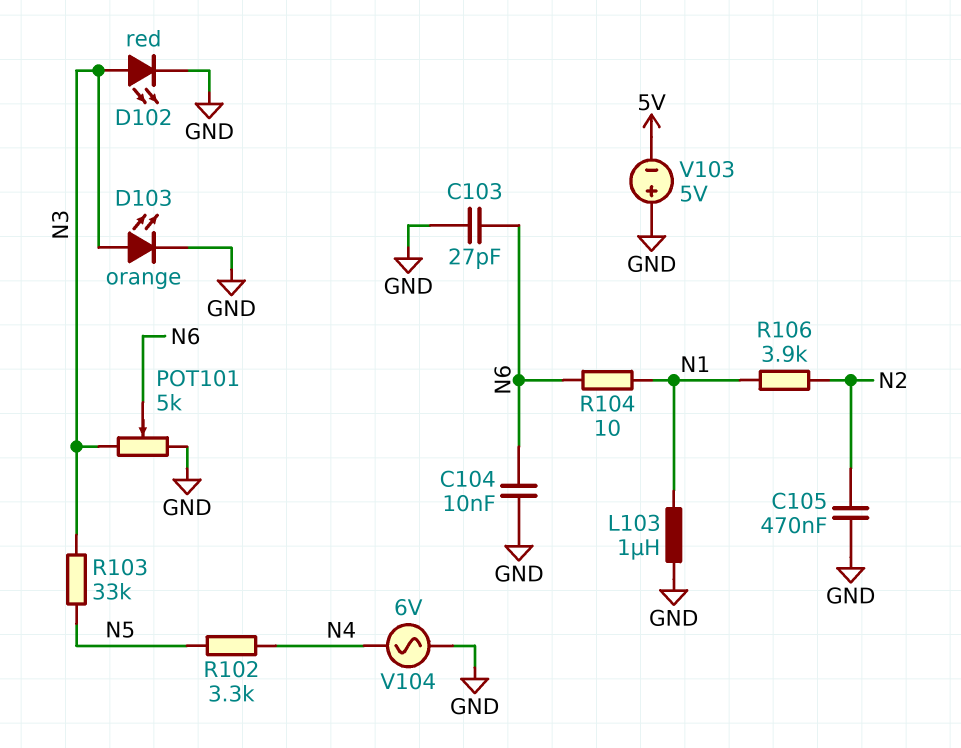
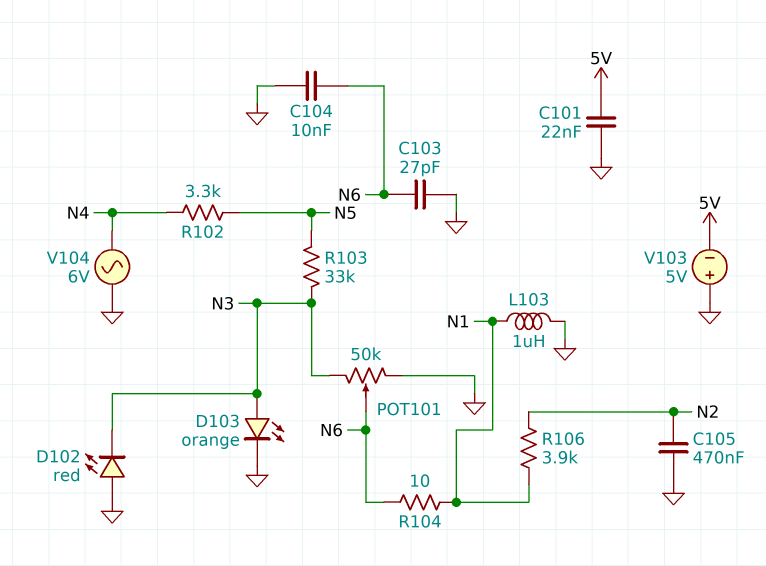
C101: none -> 22nF (5V, GND)
D102: LED red (A N3, K GND) -> LED red (A GND, K N3)
POT101: 5k (GND, N3, wiper N6) -> 50k (GND, N3, wiper N6)

